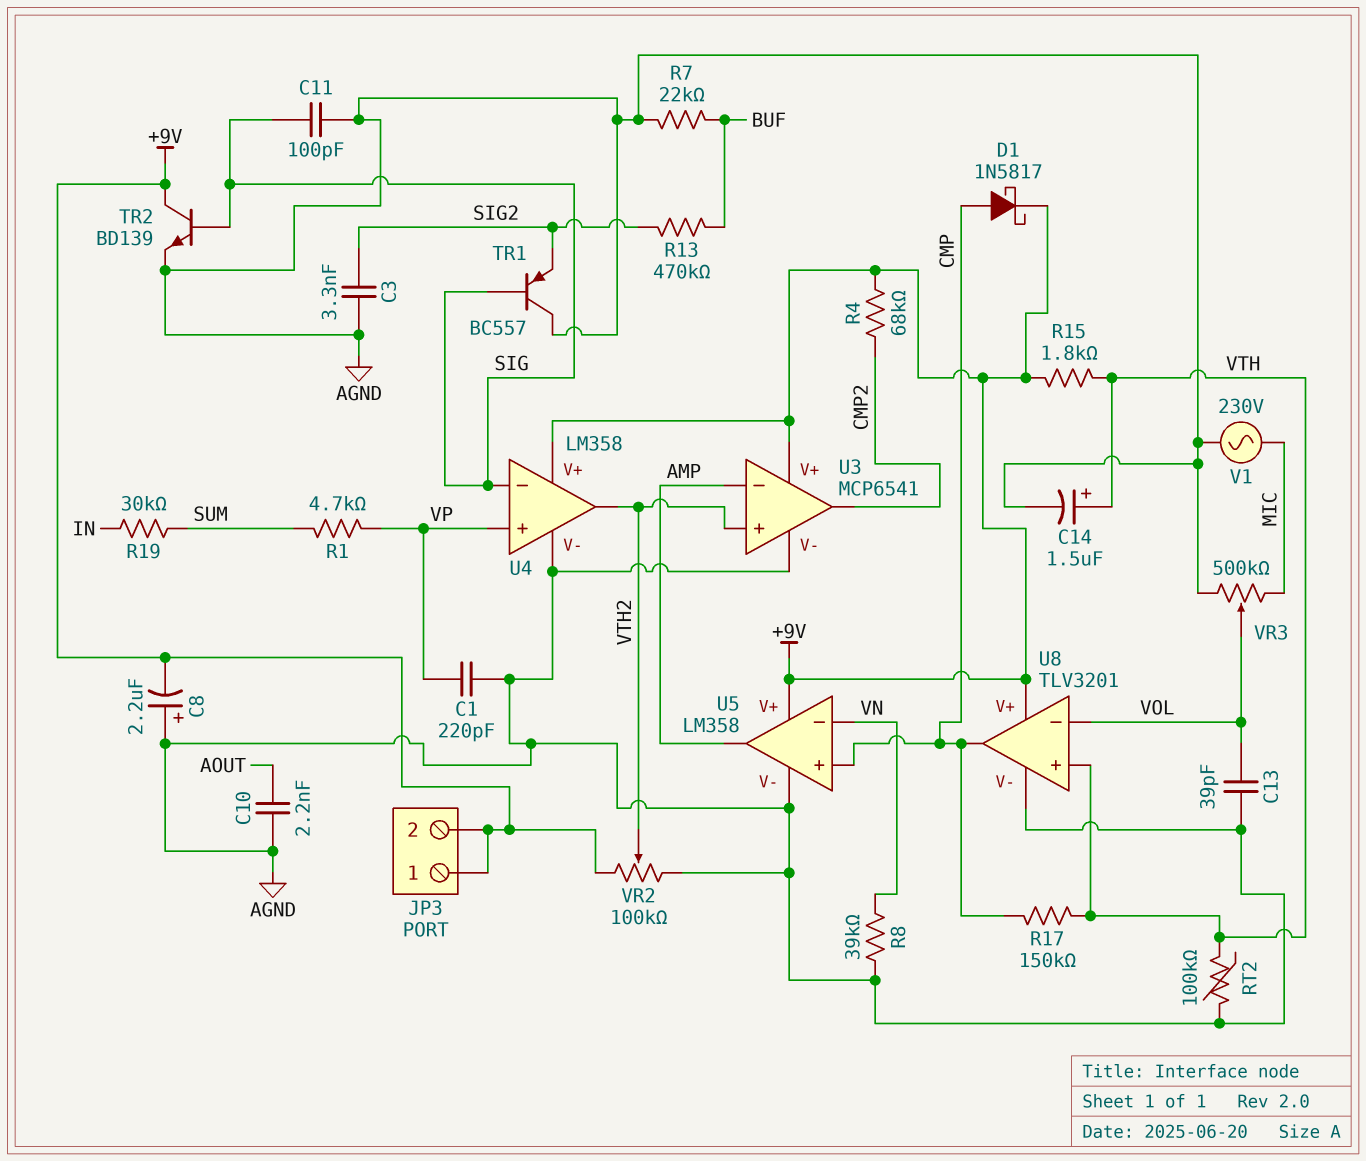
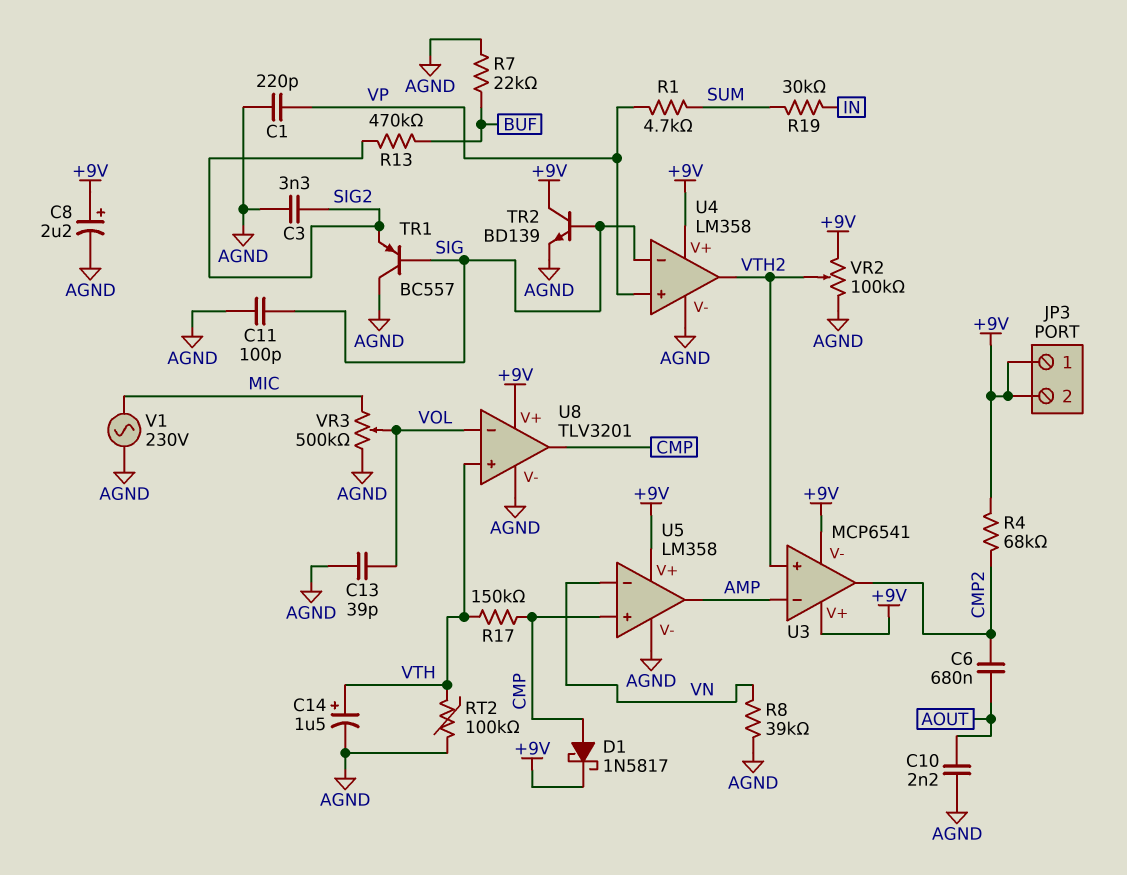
C6: none -> 680nF (AOUT, CMP2)
C8: 2.2uF (plus AGND, minus +9V) -> 2.2uF (plus +9V, minus AGND)
R15: 1.8k (+9V, VTH) -> none
U3 pin V-: AGND -> +9V

